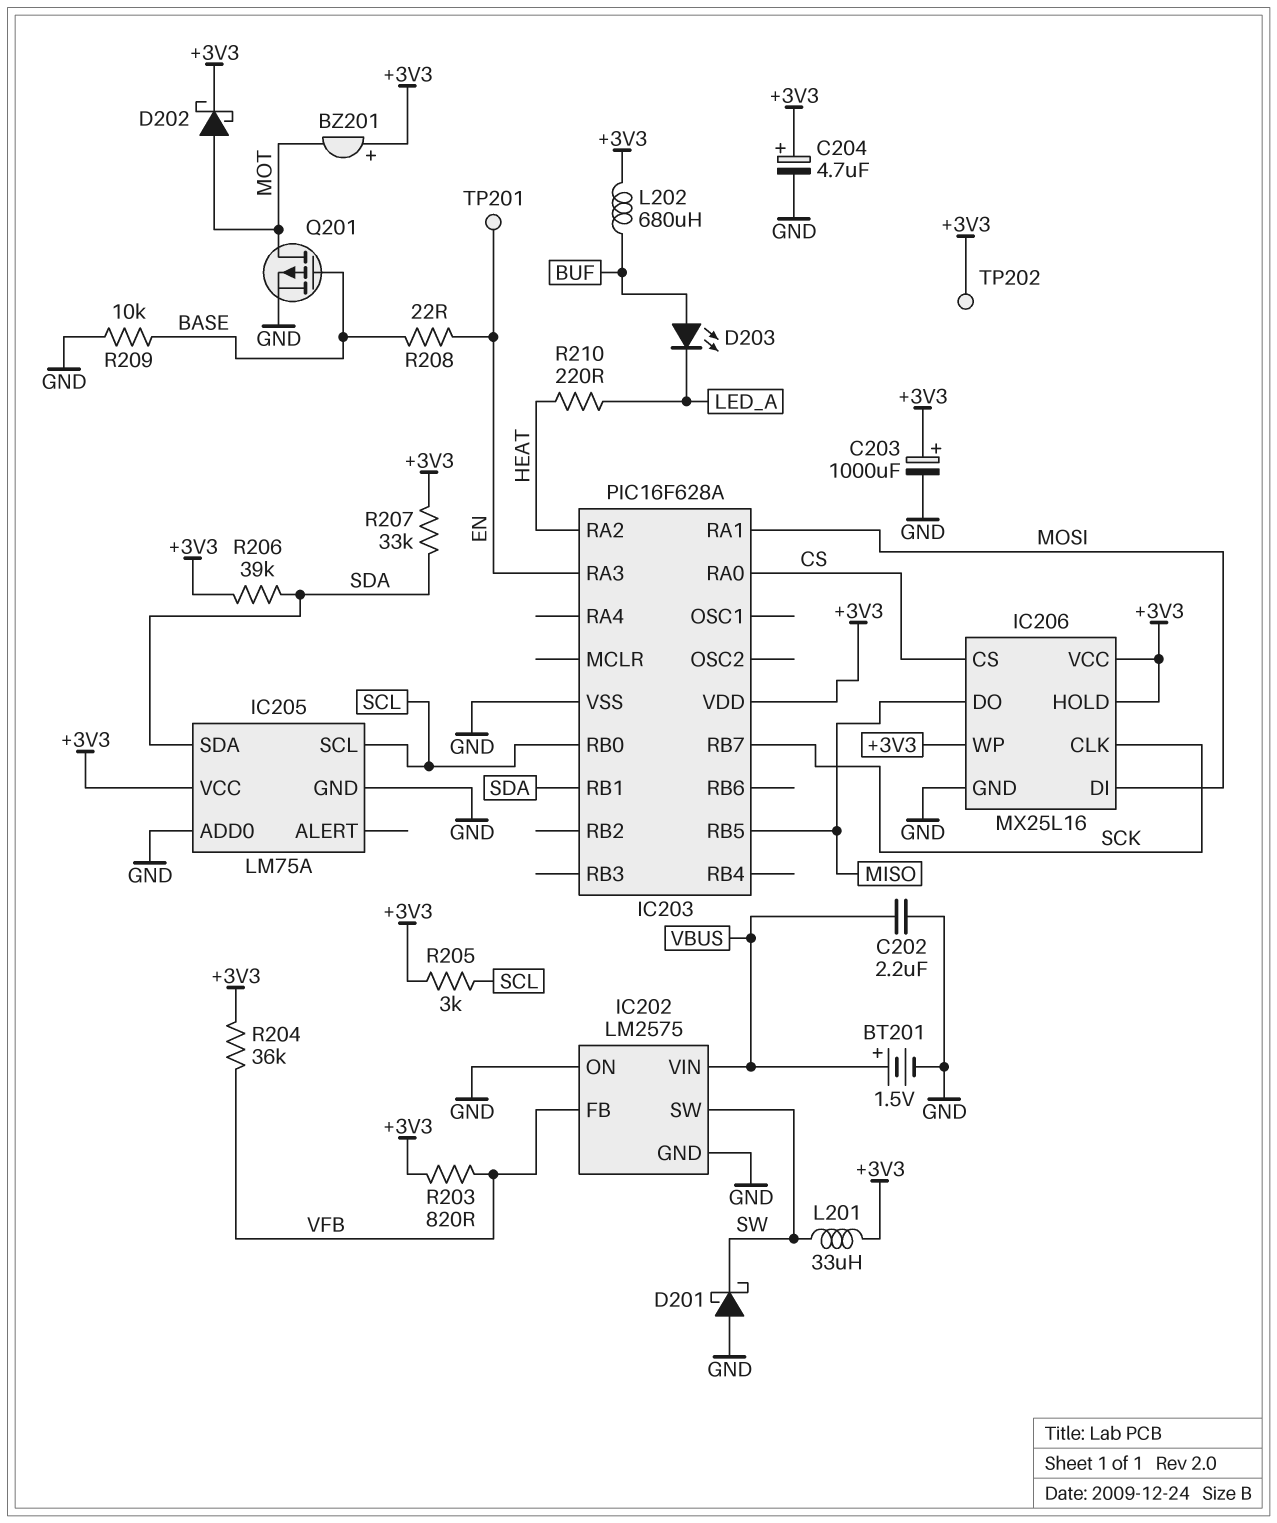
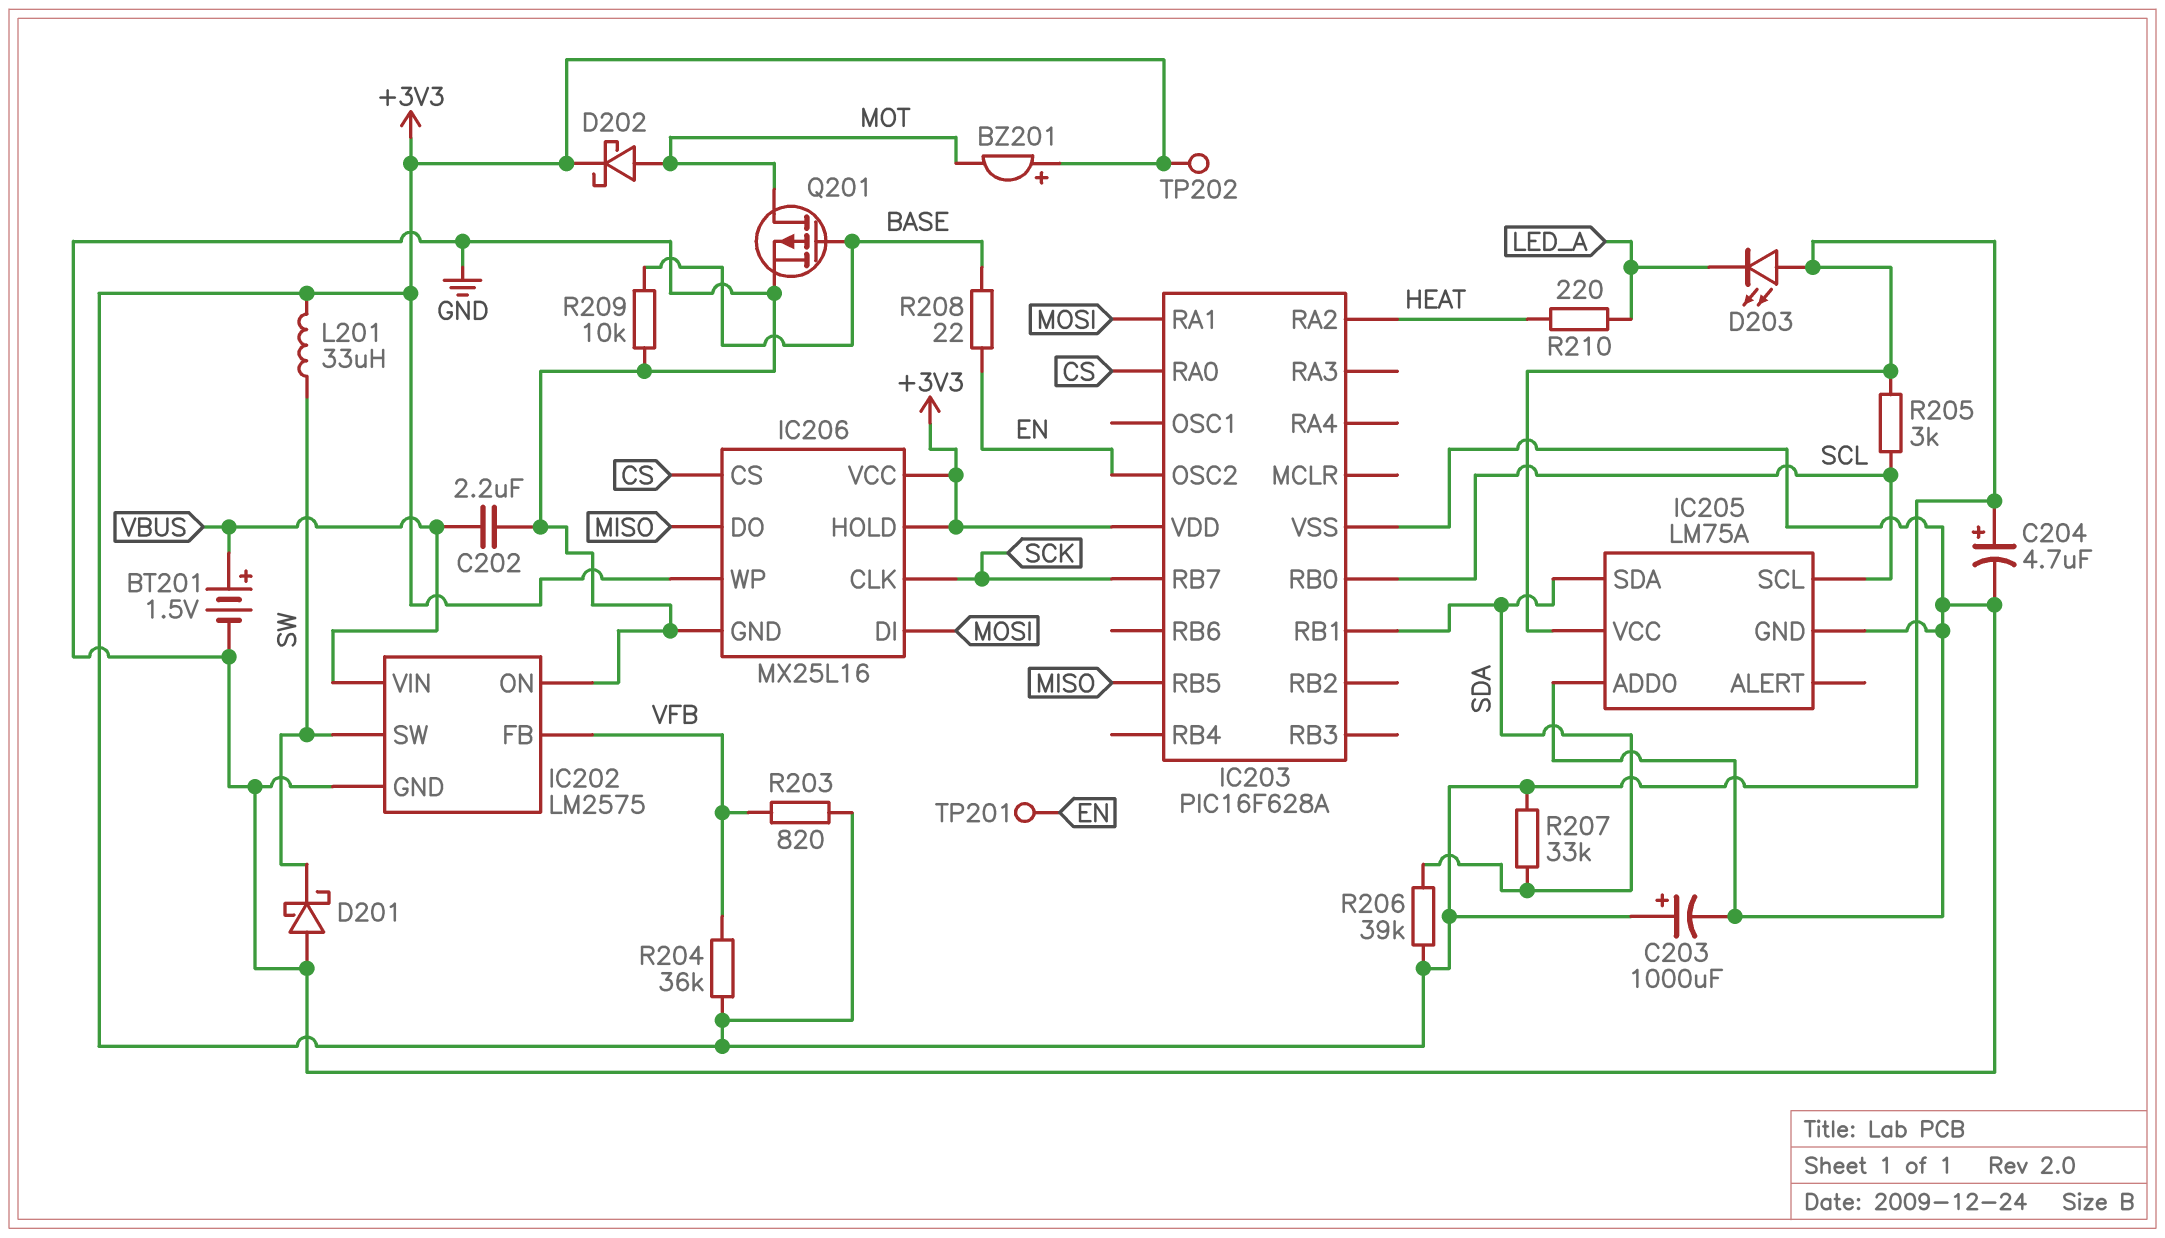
D203: LED (A BUF, K LED_A) -> LED (A +3V3, K LED_A)
IC203 pin OSC2: none -> EN
IC203 pin RA3: EN -> none
L202: 680uH (+3V3, BUF) -> none

